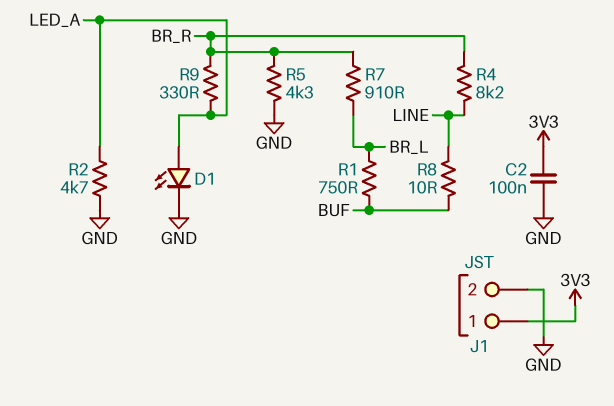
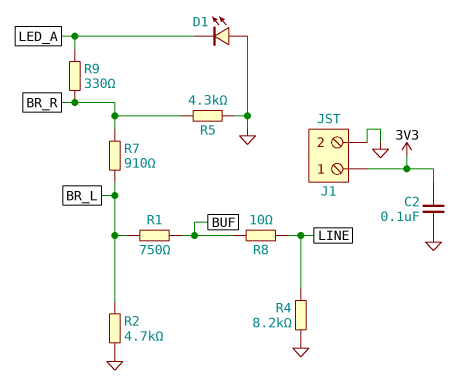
D1: LED (A LED_A, K GND) -> LED (A GND, K LED_A)
R2: 4.7k (GND, LED_A) -> 4.7k (BR_L, GND)
R4: 8.2k (BR_R, LINE) -> 8.2k (GND, LINE)

